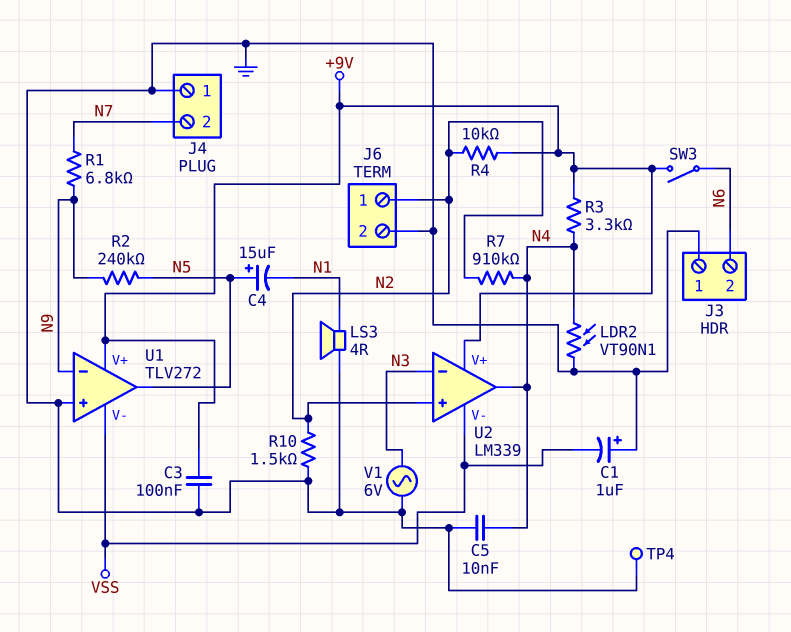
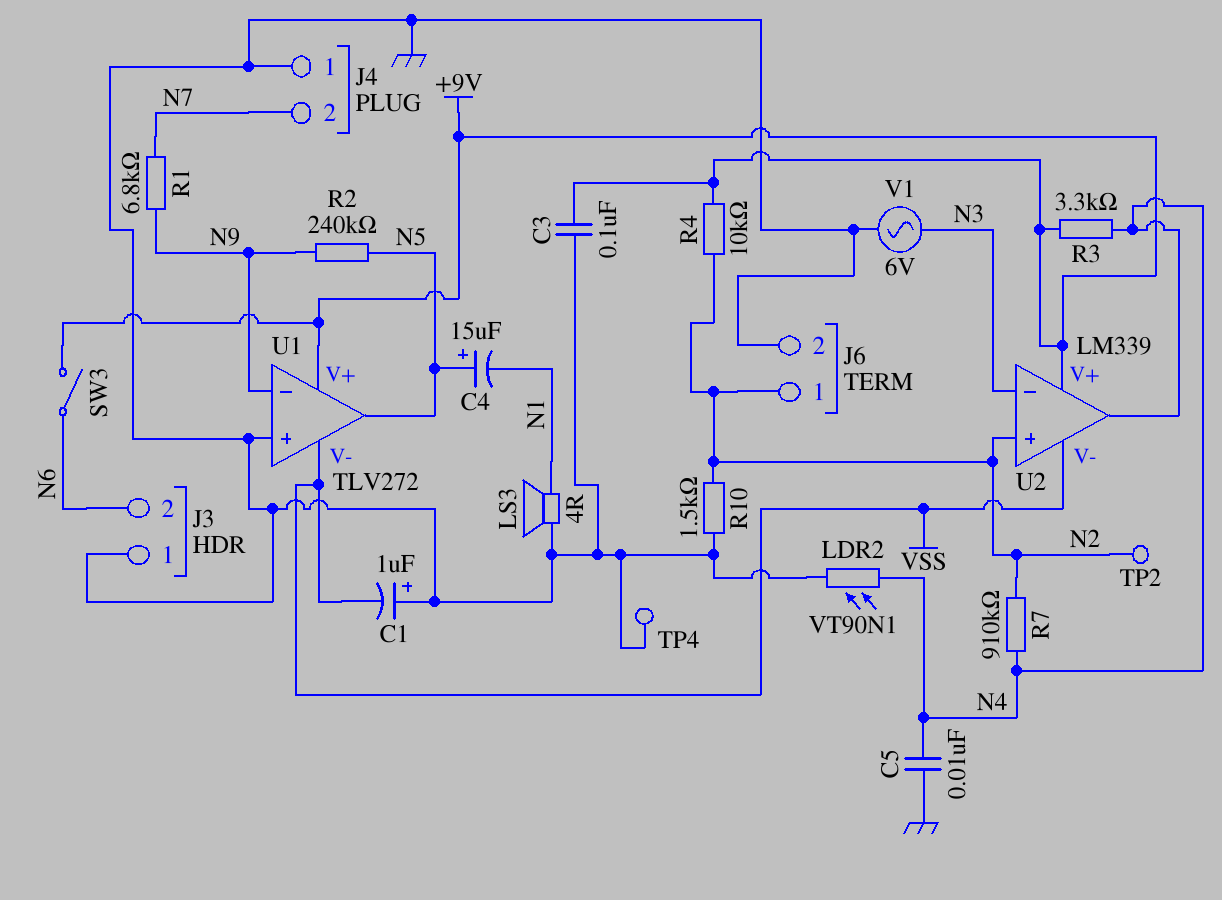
TP2: none -> test point (N2)

